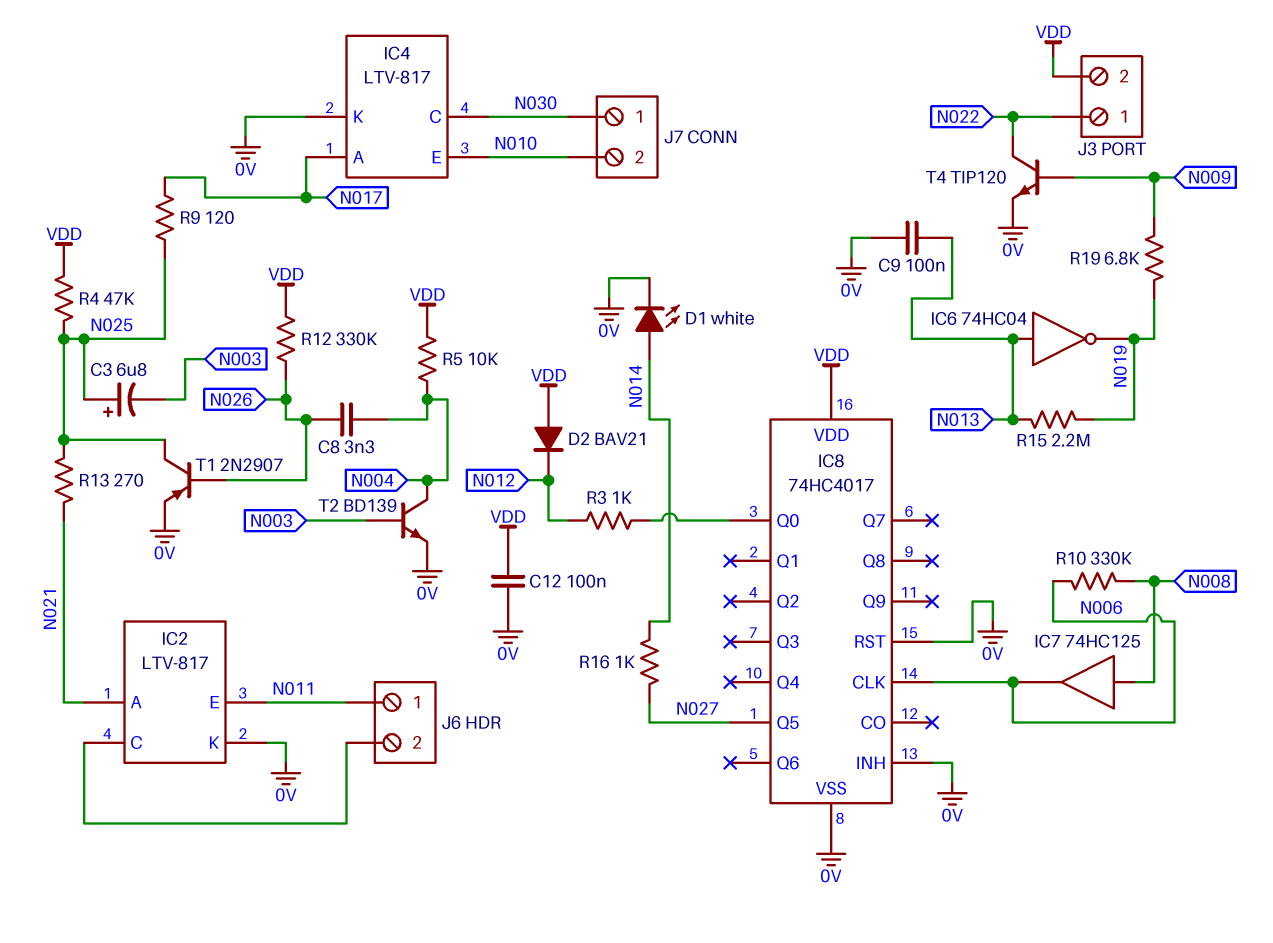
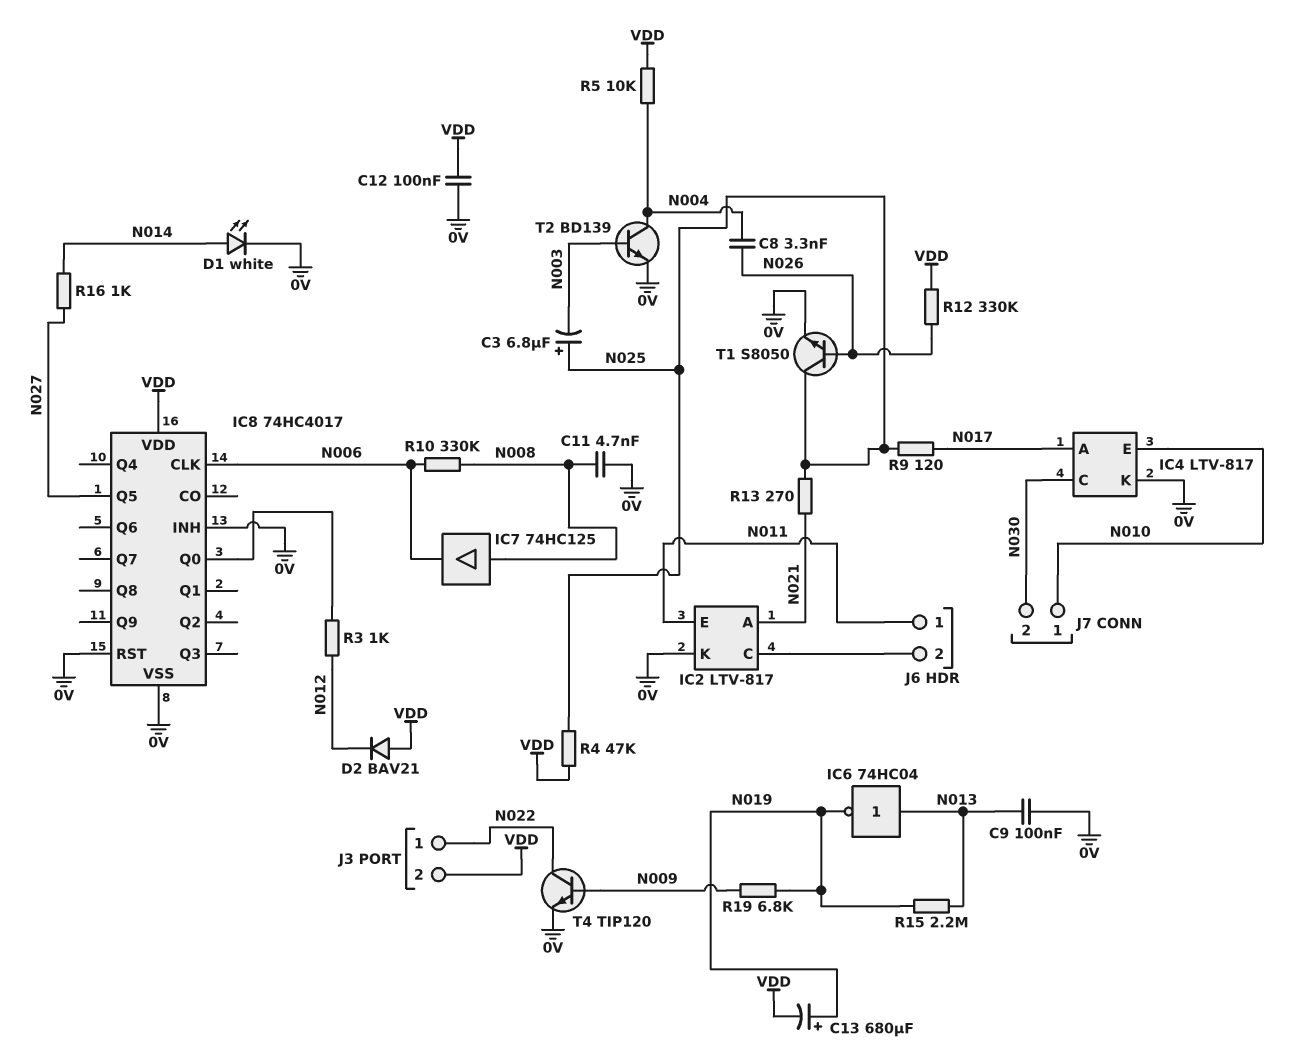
C11: none -> 4.7nF (0V, N008)
C13: none -> 680uF (plus N019, minus VDD)
J7 pin 1: N030 -> N010
J7 pin 2: N010 -> N030
T1: PNP 2N2907 (B N026, C N025, E 0V) -> NPN S8050 (B N026, C N025, E 0V)

